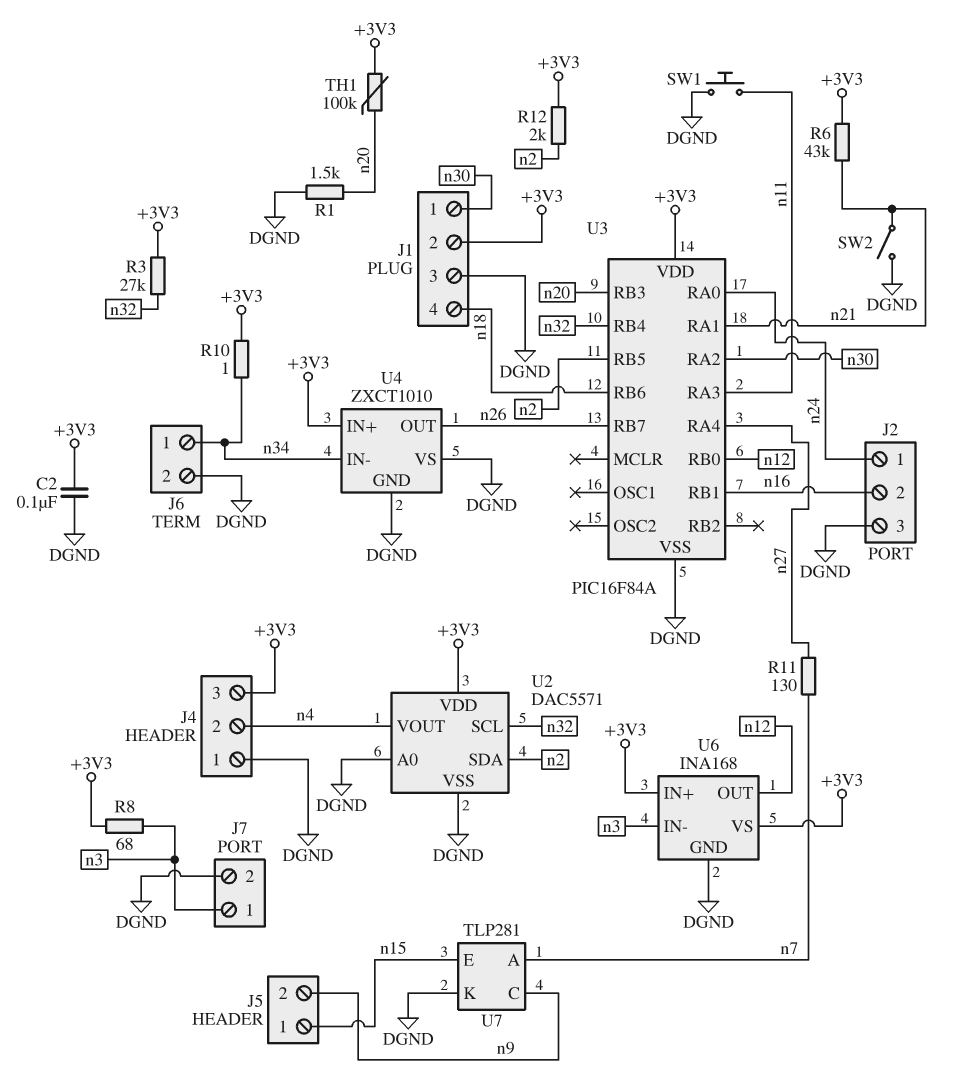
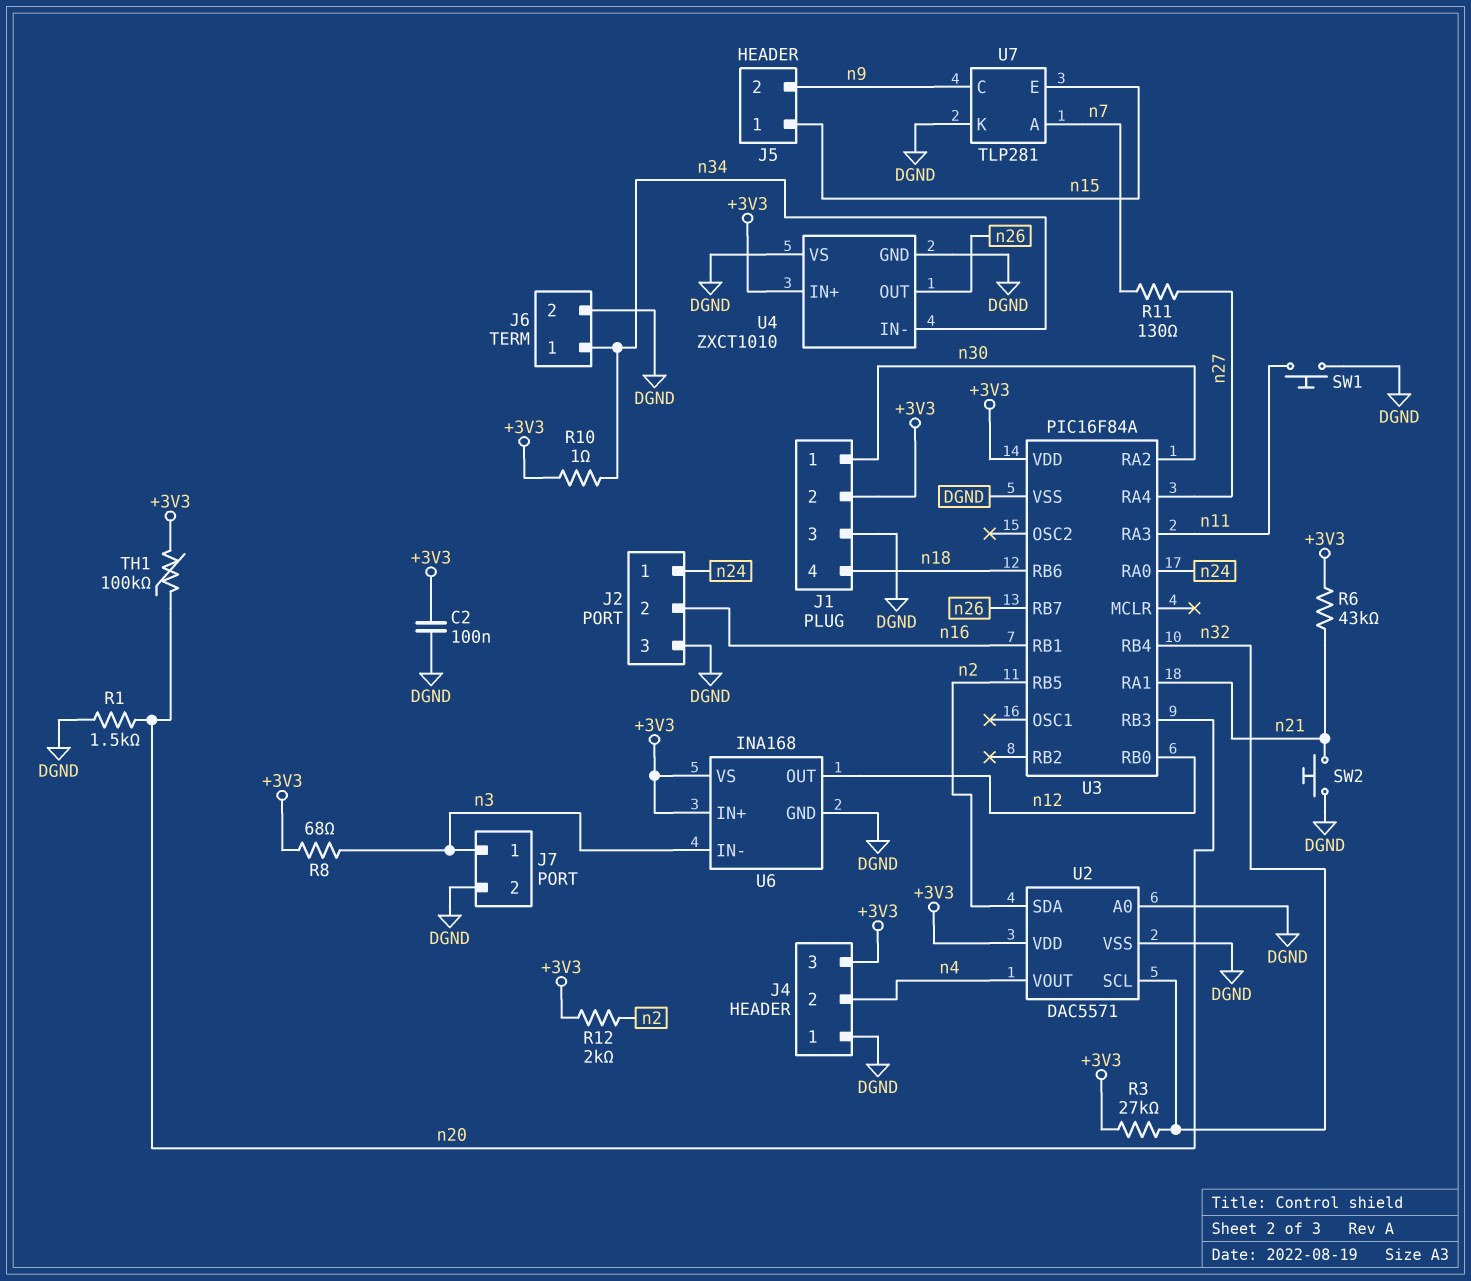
SW2: switch (DGND, n21) -> button (DGND, n21)

